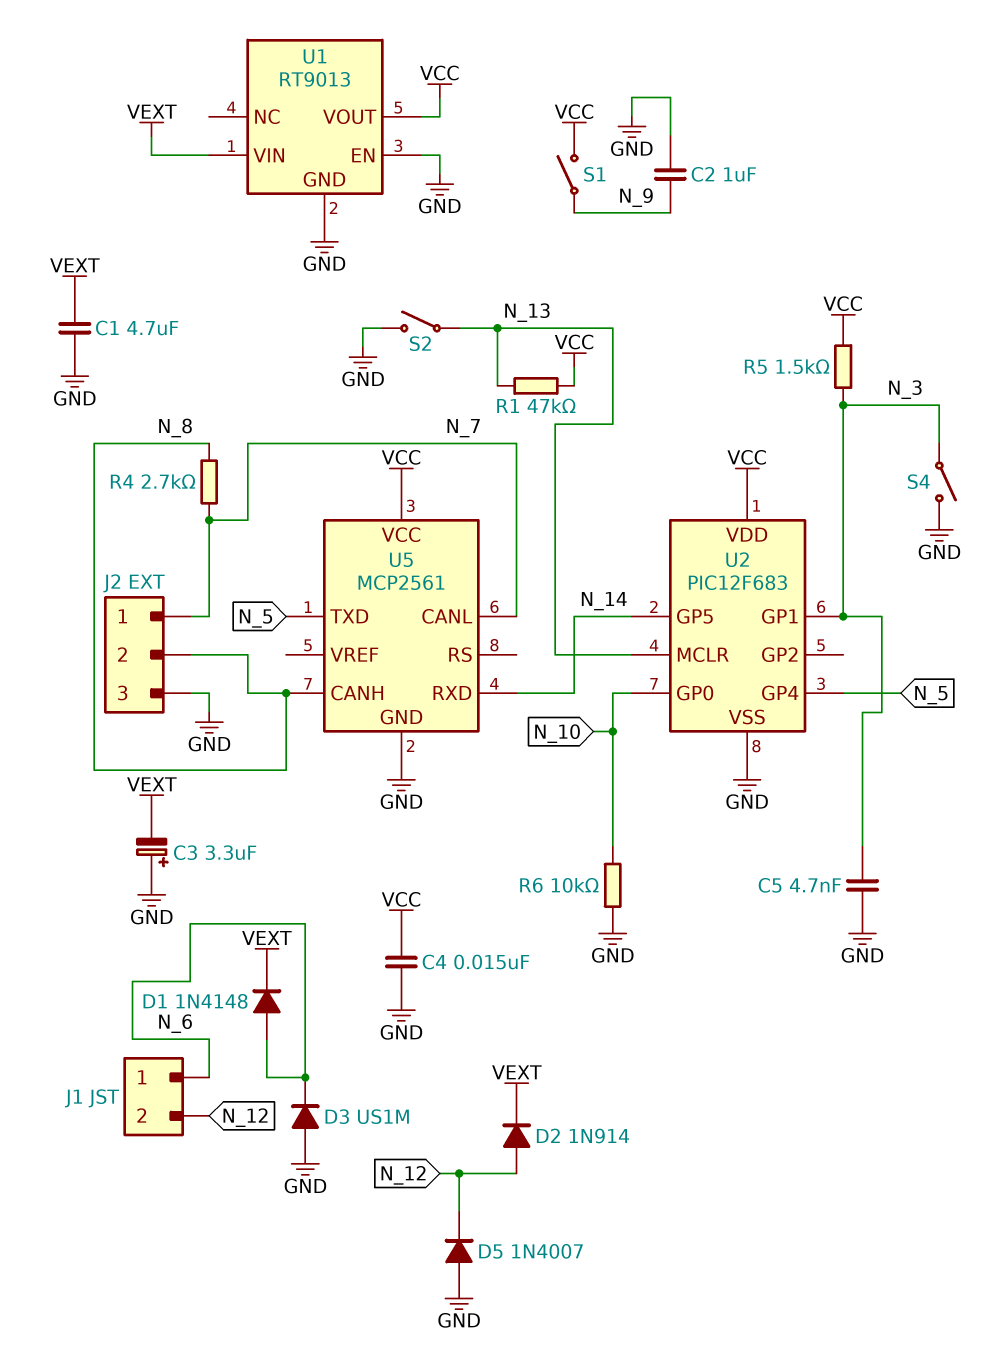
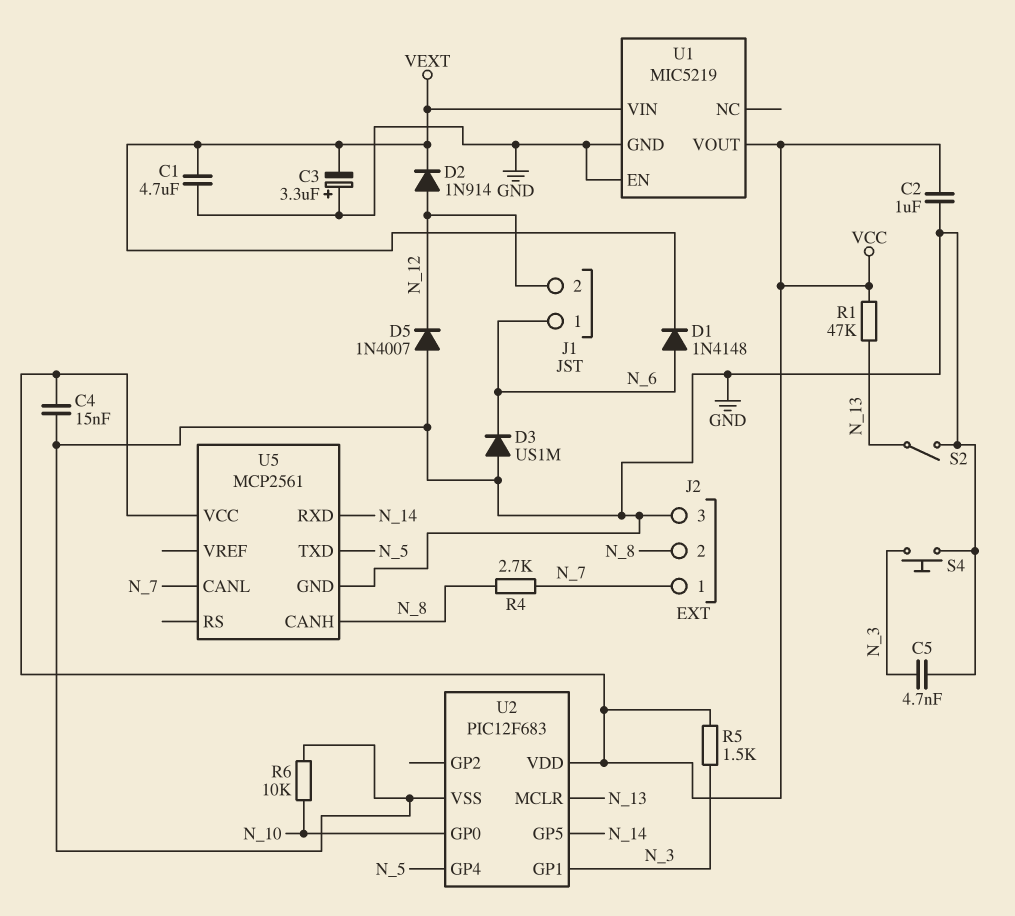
C2: 1uF (GND, N_9) -> 1uF (GND, VCC)
S1: switch (N_9, VCC) -> none
S4: switch (GND, N_3) -> button (GND, N_3)
U1: RT9013 -> MIC5219

